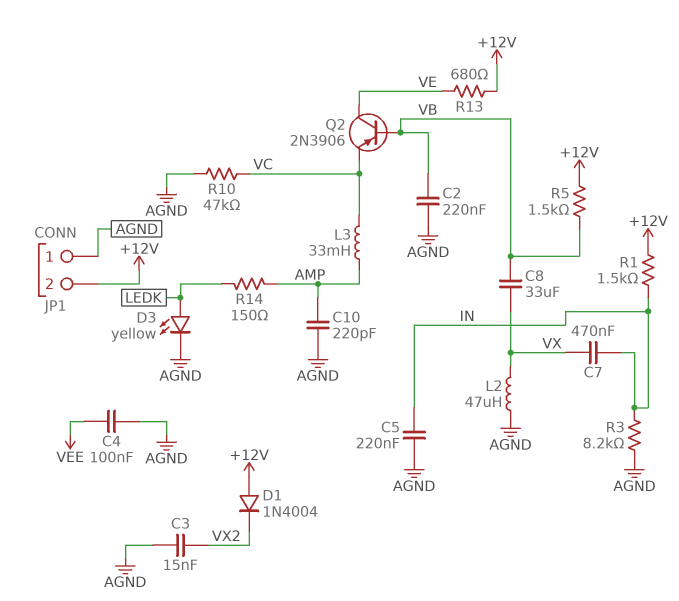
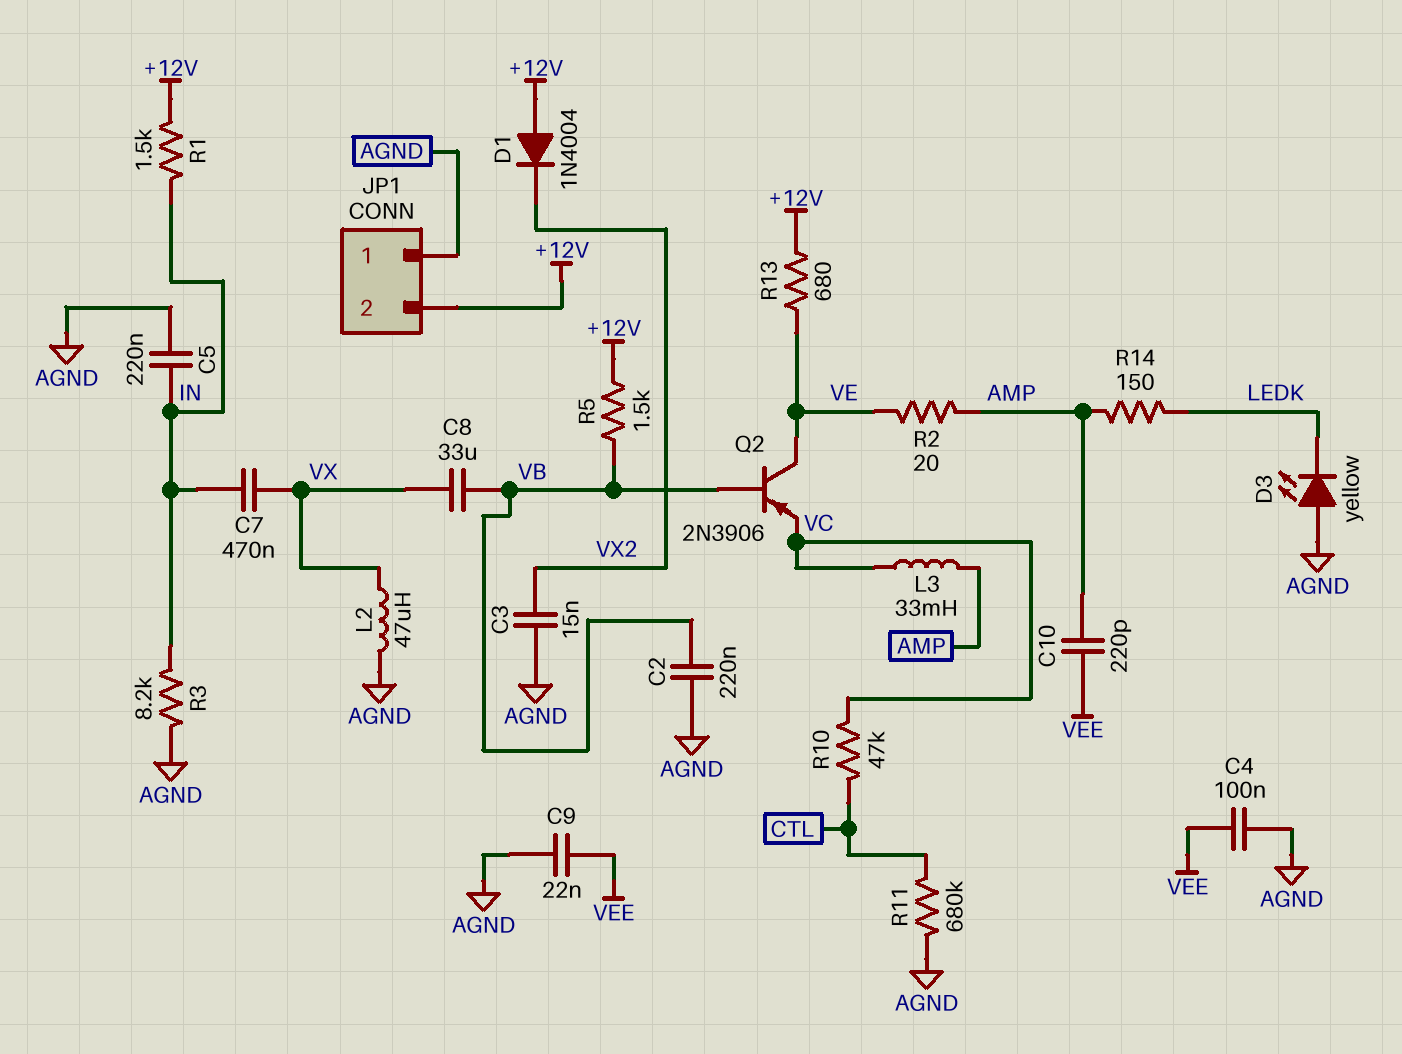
C9: none -> 22nF (AGND, VEE)
C10: 220pF (AGND, AMP) -> 220pF (AMP, VEE)
D3: LED yellow (A LEDK, K AGND) -> LED yellow (A AGND, K LEDK)
R2: none -> 20 (AMP, VE)
R10: 47k (AGND, VC) -> 47k (CTL, VC)
R11: none -> 680k (AGND, CTL)

